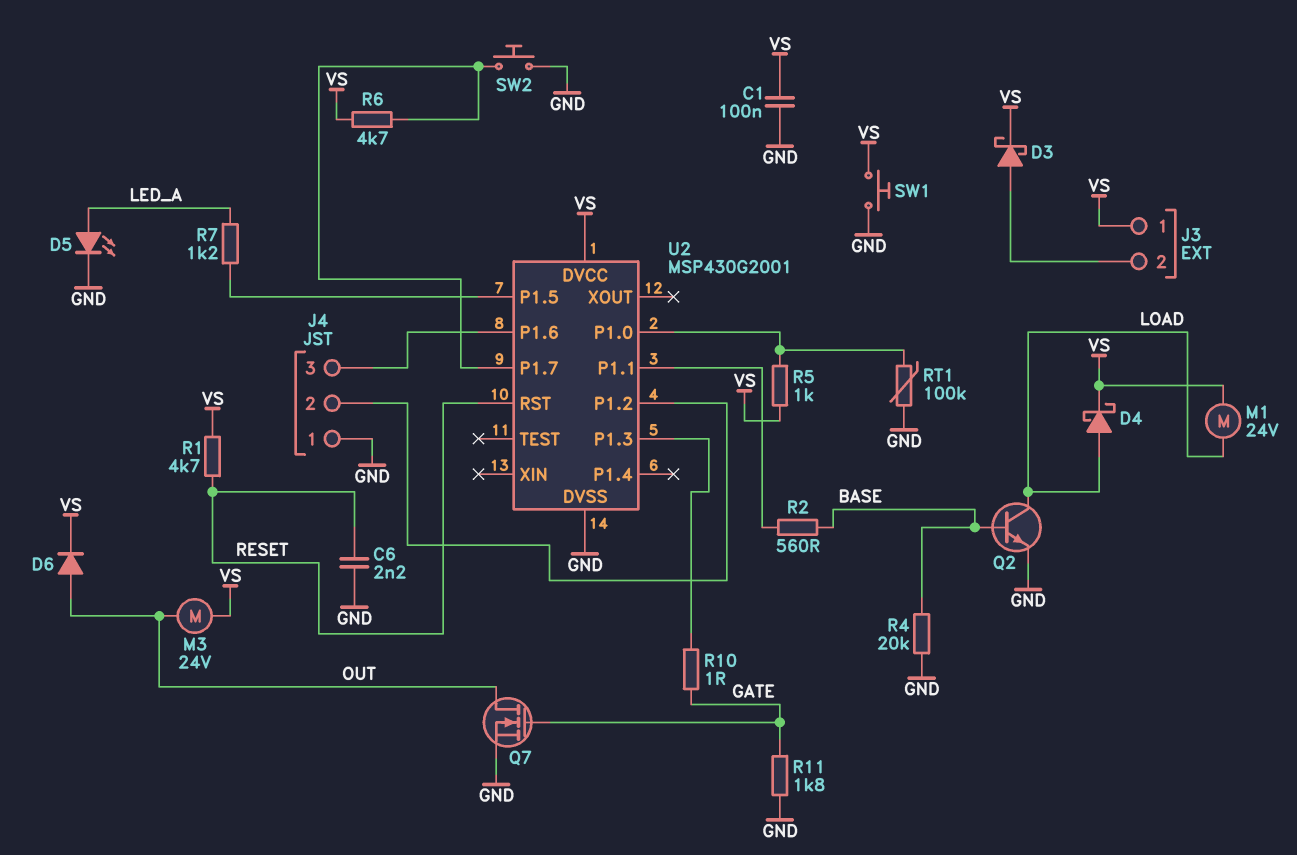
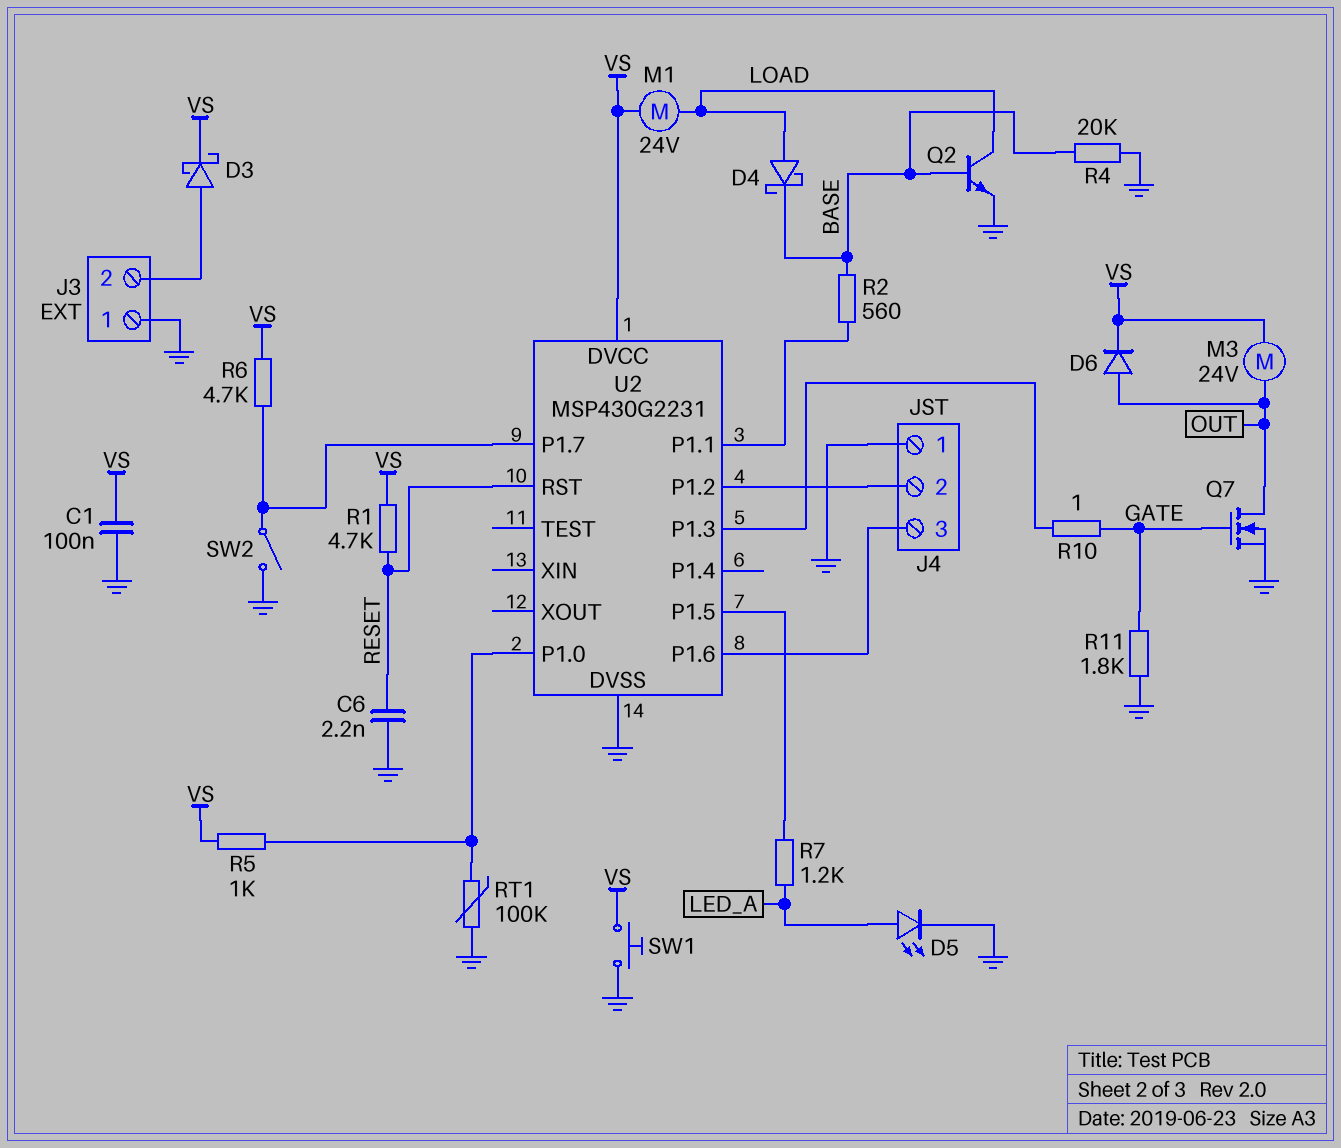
D4: schottky (A LOAD, K VS) -> schottky (A LOAD, K BASE)
J3 pin 1: VS -> GND
SW2: button (GND, U2/P1.7) -> switch (GND, U2/P1.7)
U2: MSP430G2001 -> MSP430G2231

